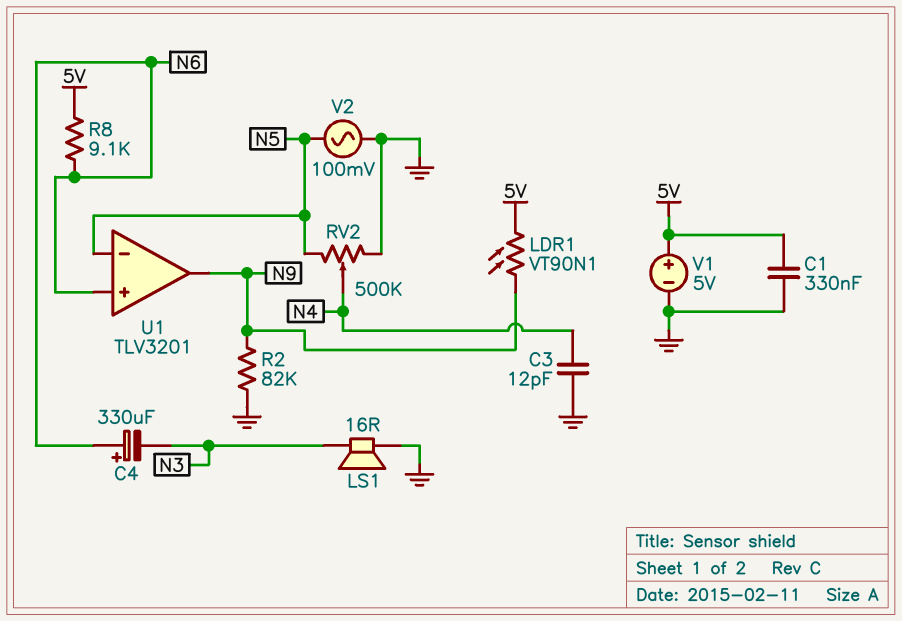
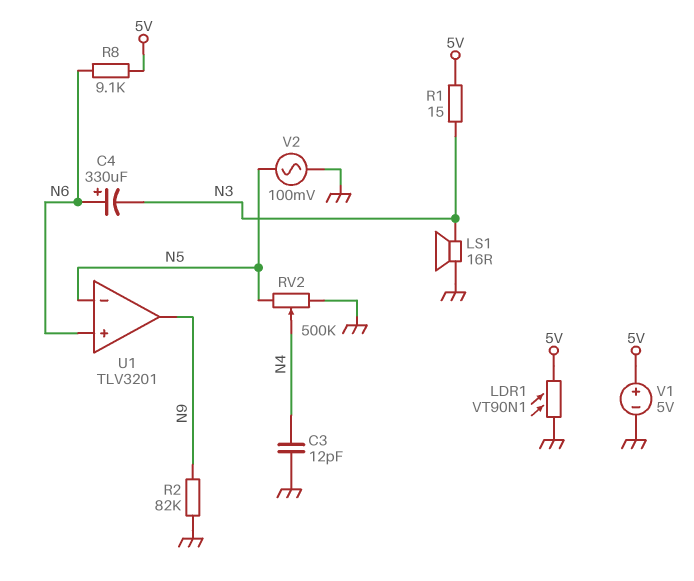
C1: 330nF (5V, GND) -> none
LDR1: VT90N1 (5V, N9) -> VT90N1 (5V, GND)
R1: none -> 15 (5V, N3)

